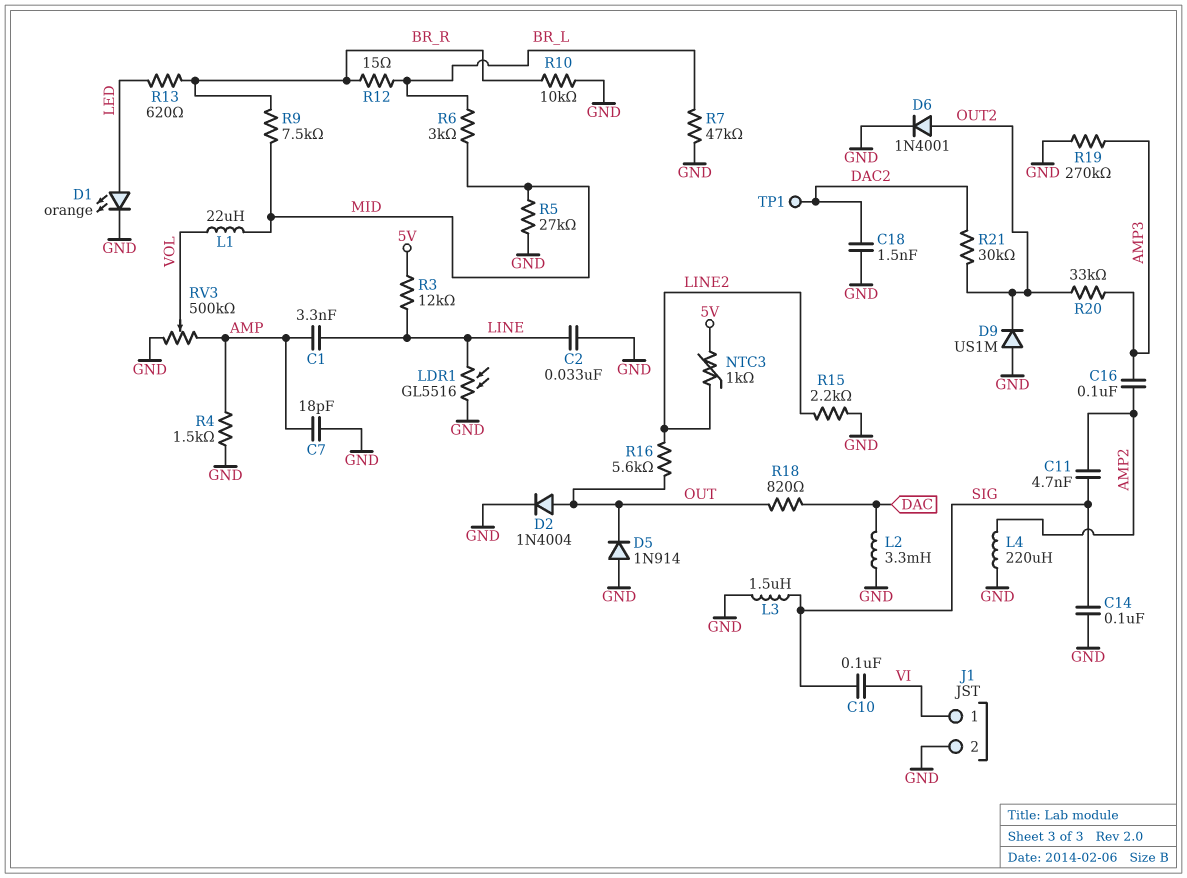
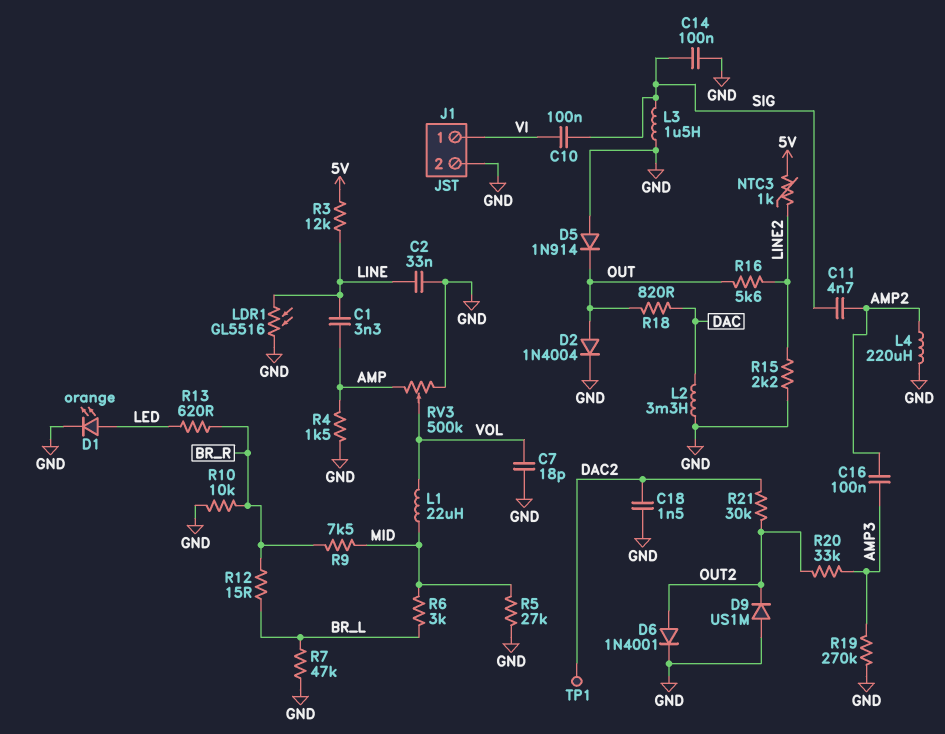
C7: 18pF (AMP, GND) -> 18pF (GND, VOL)

